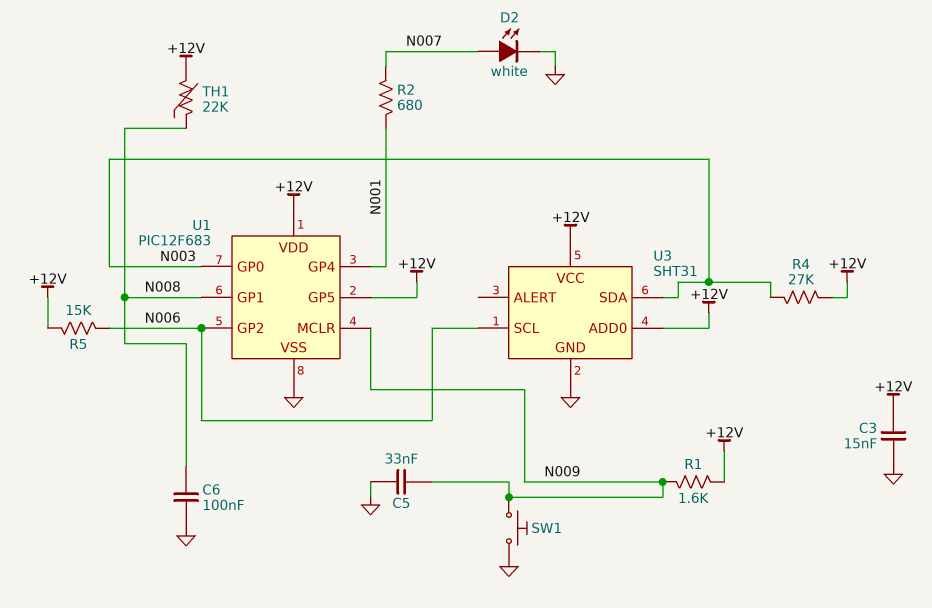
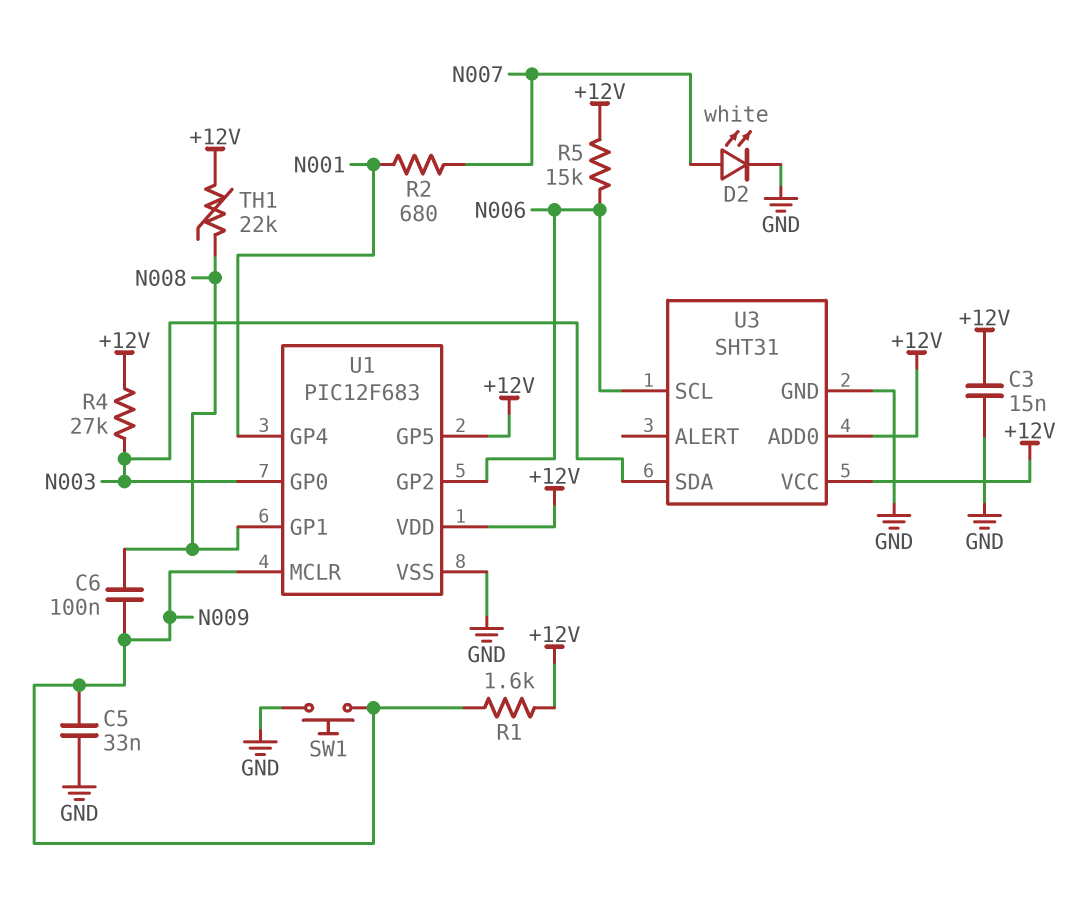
C6: 100nF (GND, N008) -> 100nF (N008, N009)

